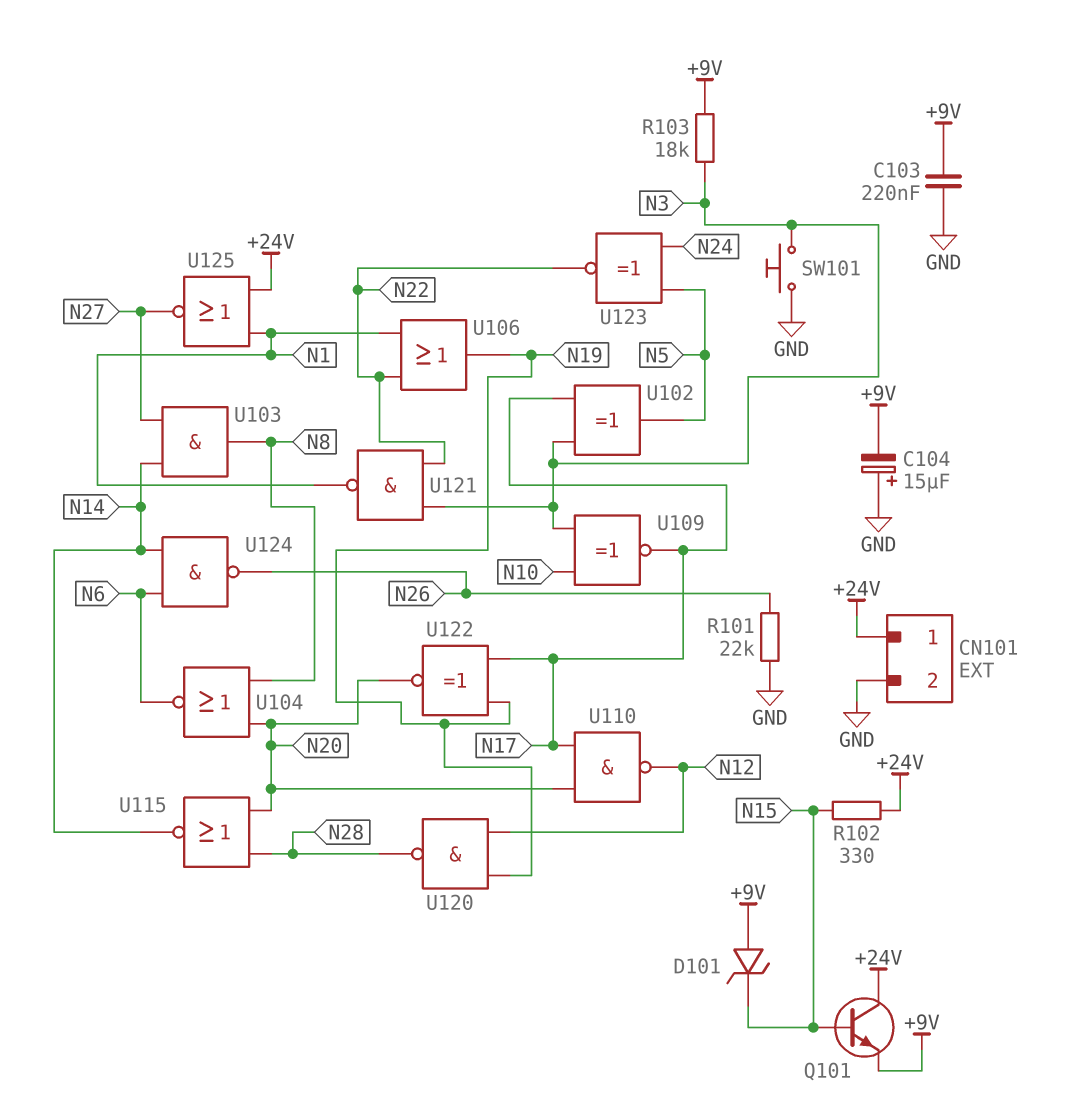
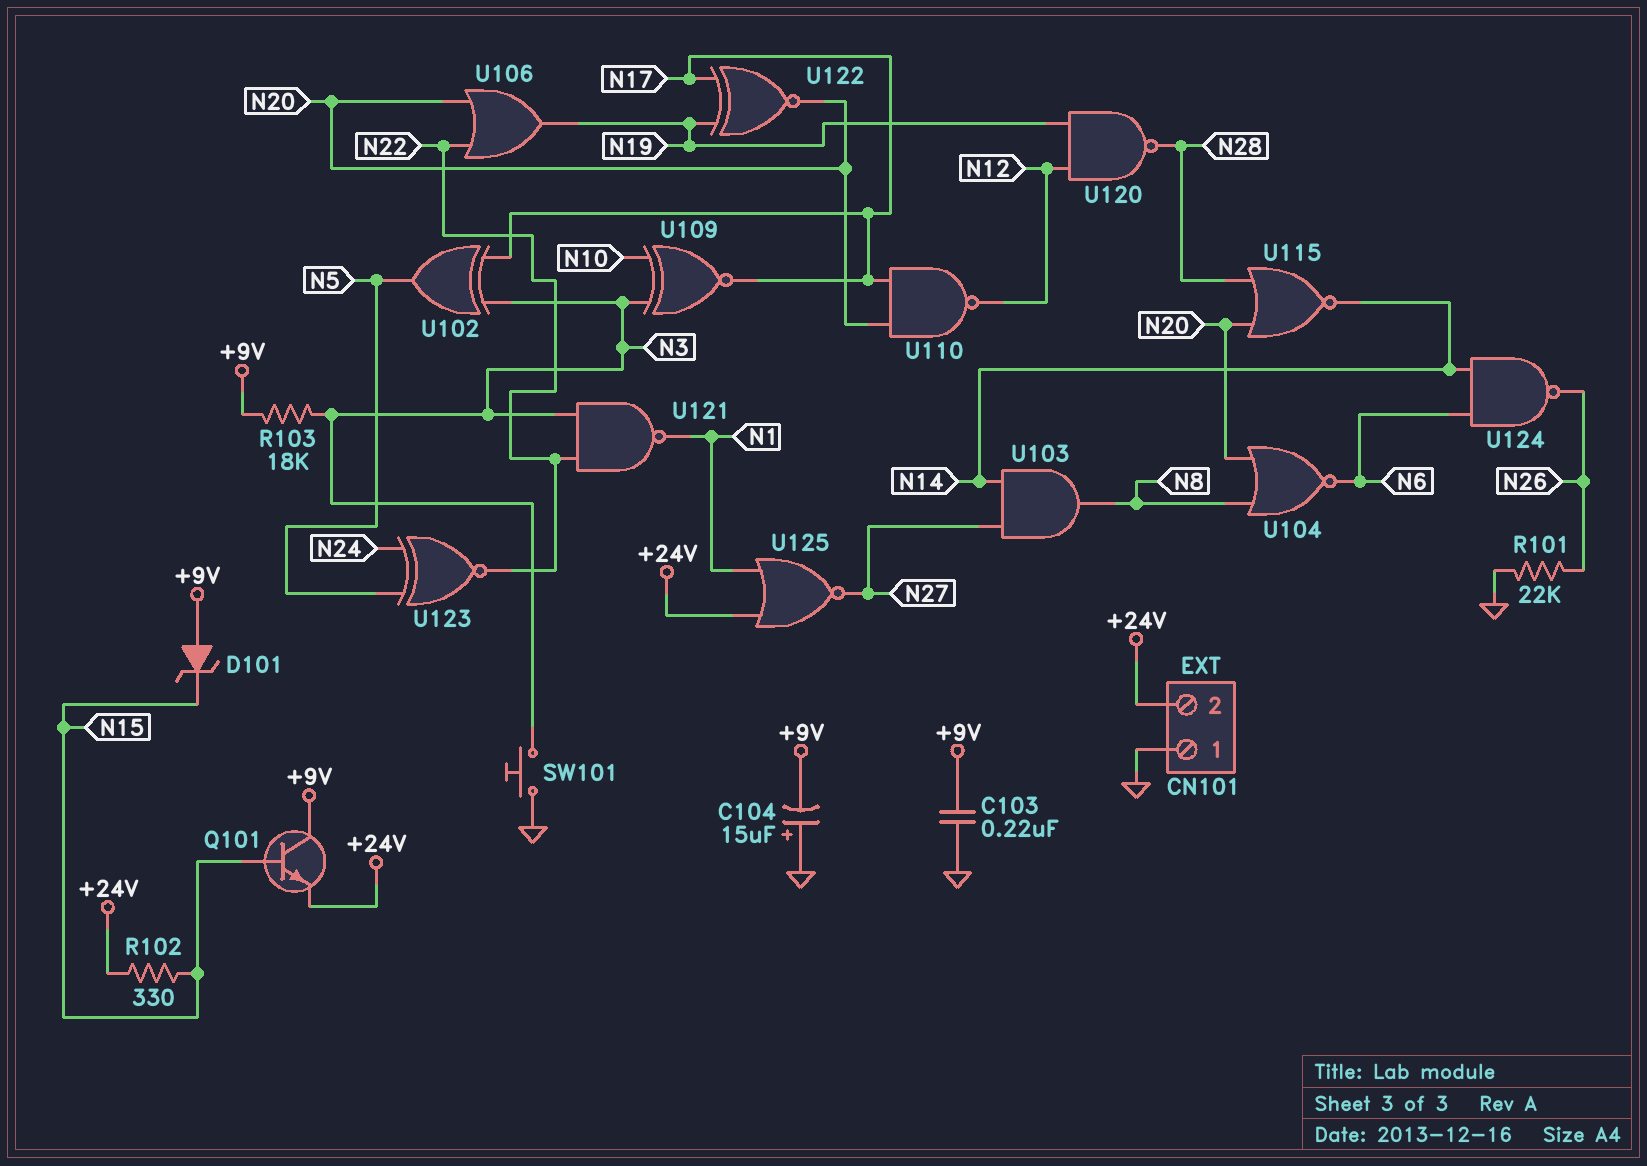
CN101 pin 1: +24V -> GND
CN101 pin 2: GND -> +24V
Q101: NPN (B N15, C +24V, E +9V) -> NPN (B N15, C +9V, E +24V)
U106: OR (in N1, in N22, out N19) -> OR (in N20, in N22, out N19)

